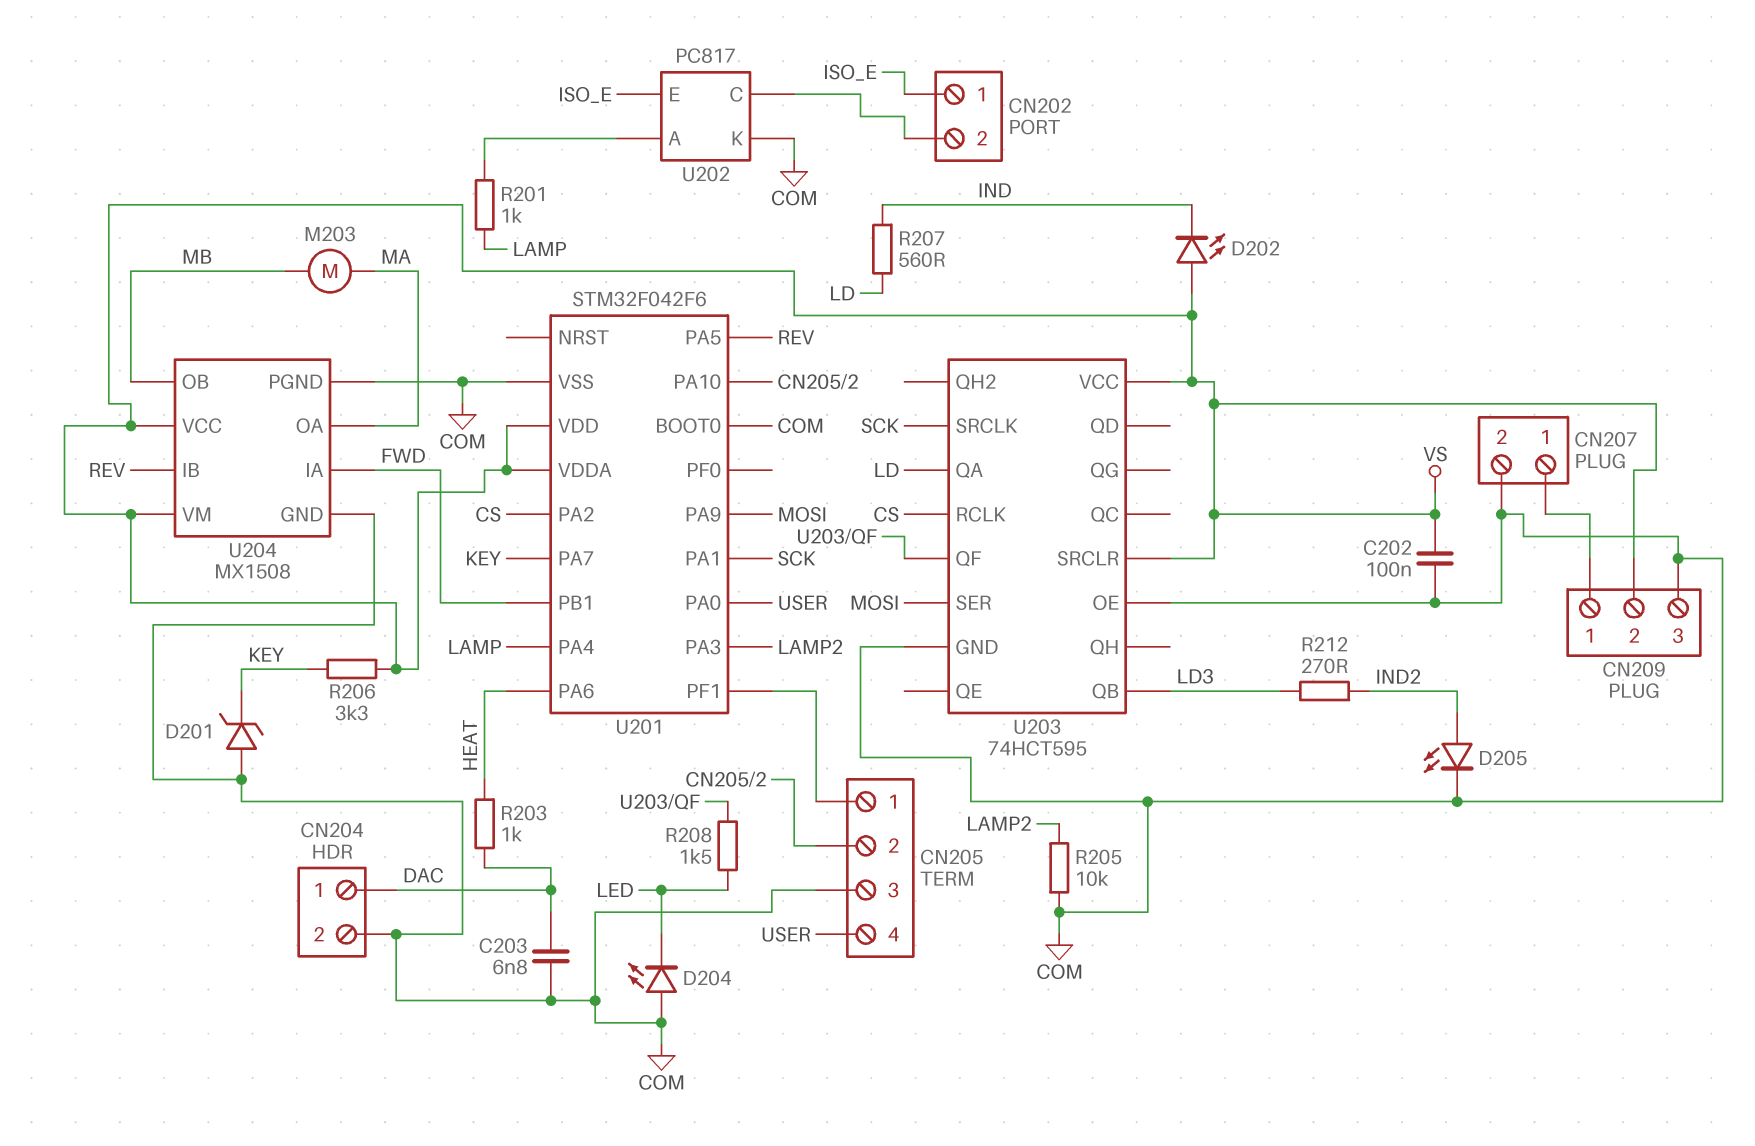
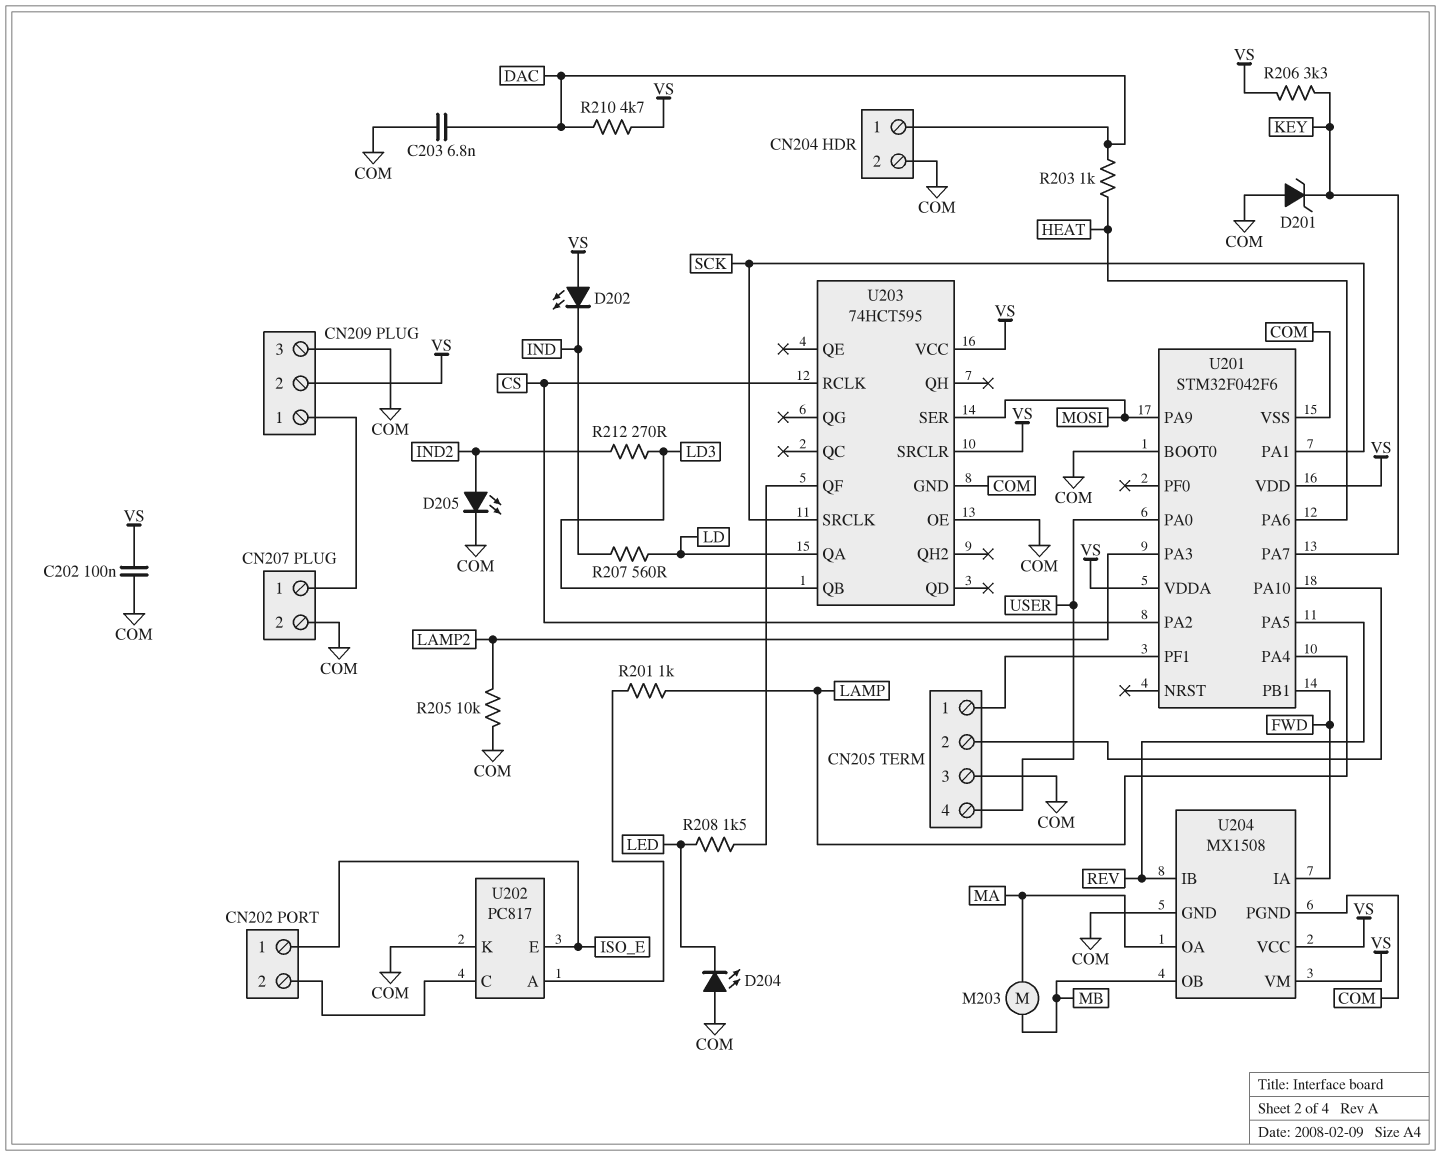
R210: none -> 4.7k (DAC, VS)

